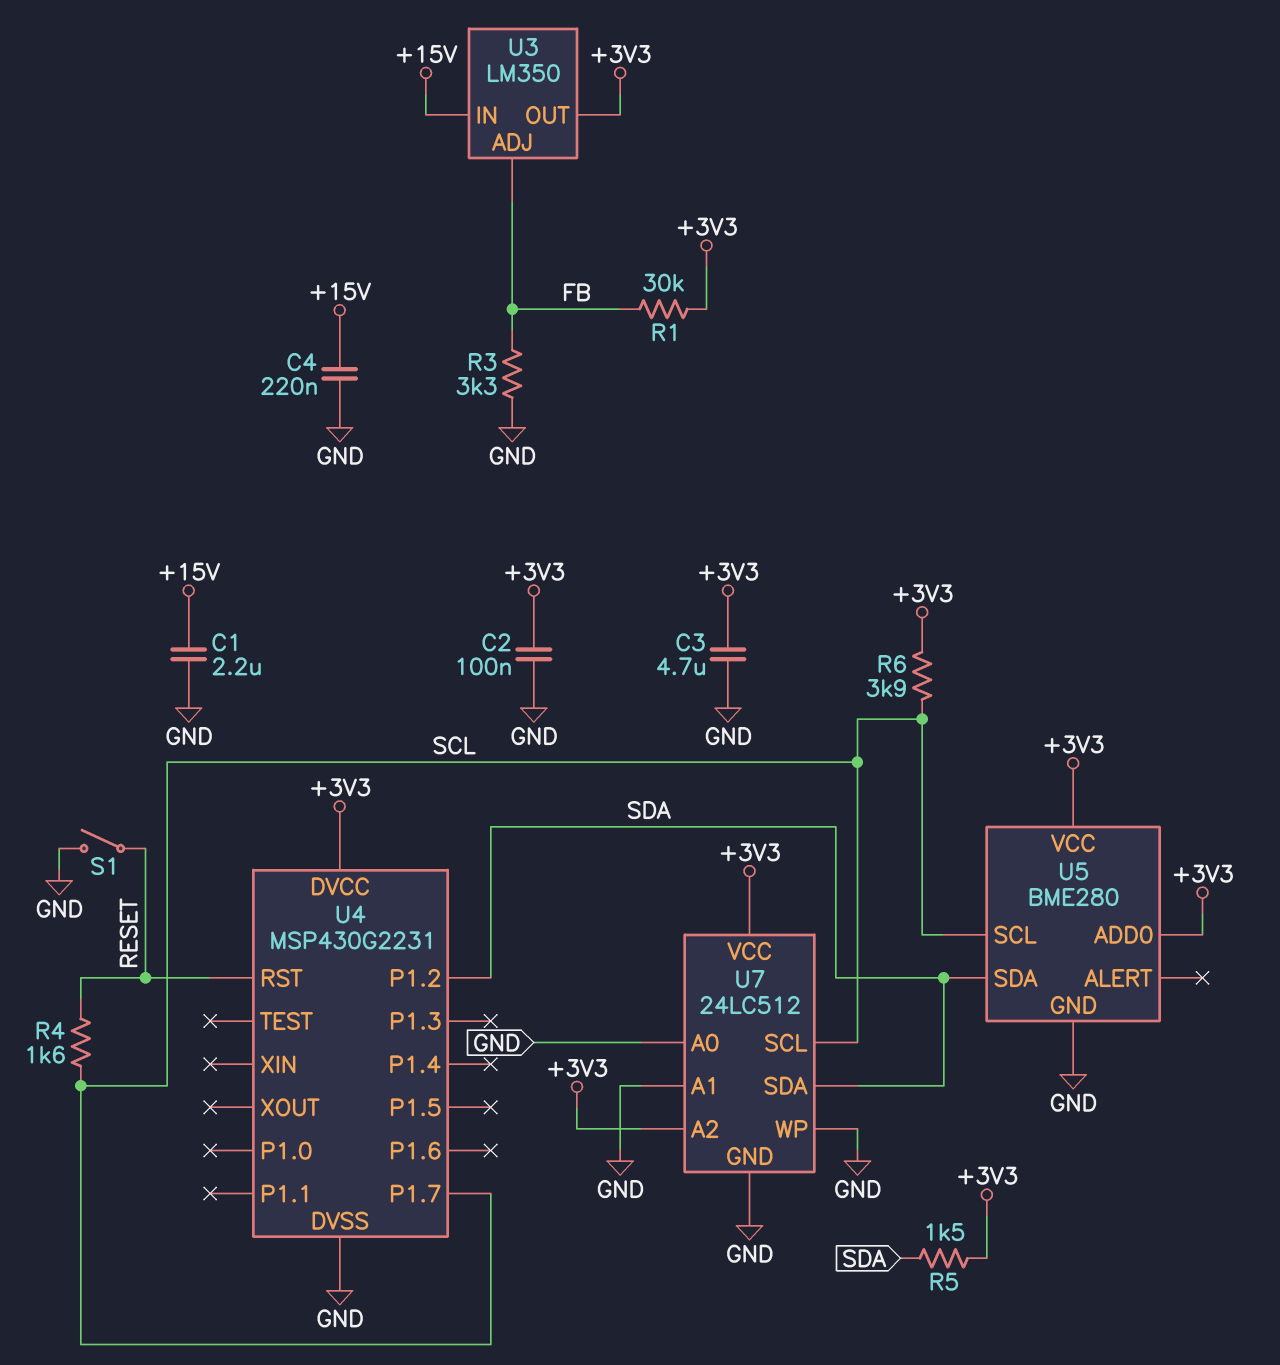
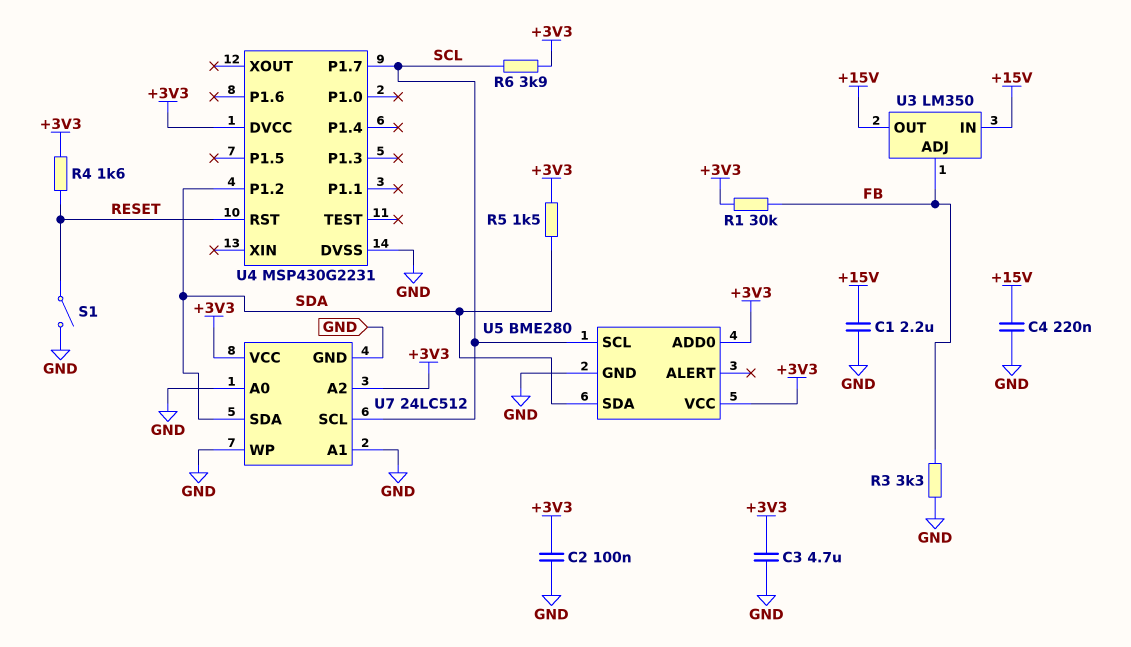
R4: 1.6k (RESET, SCL) -> 1.6k (+3V3, RESET)
U3 pin OUT: +3V3 -> +15V

